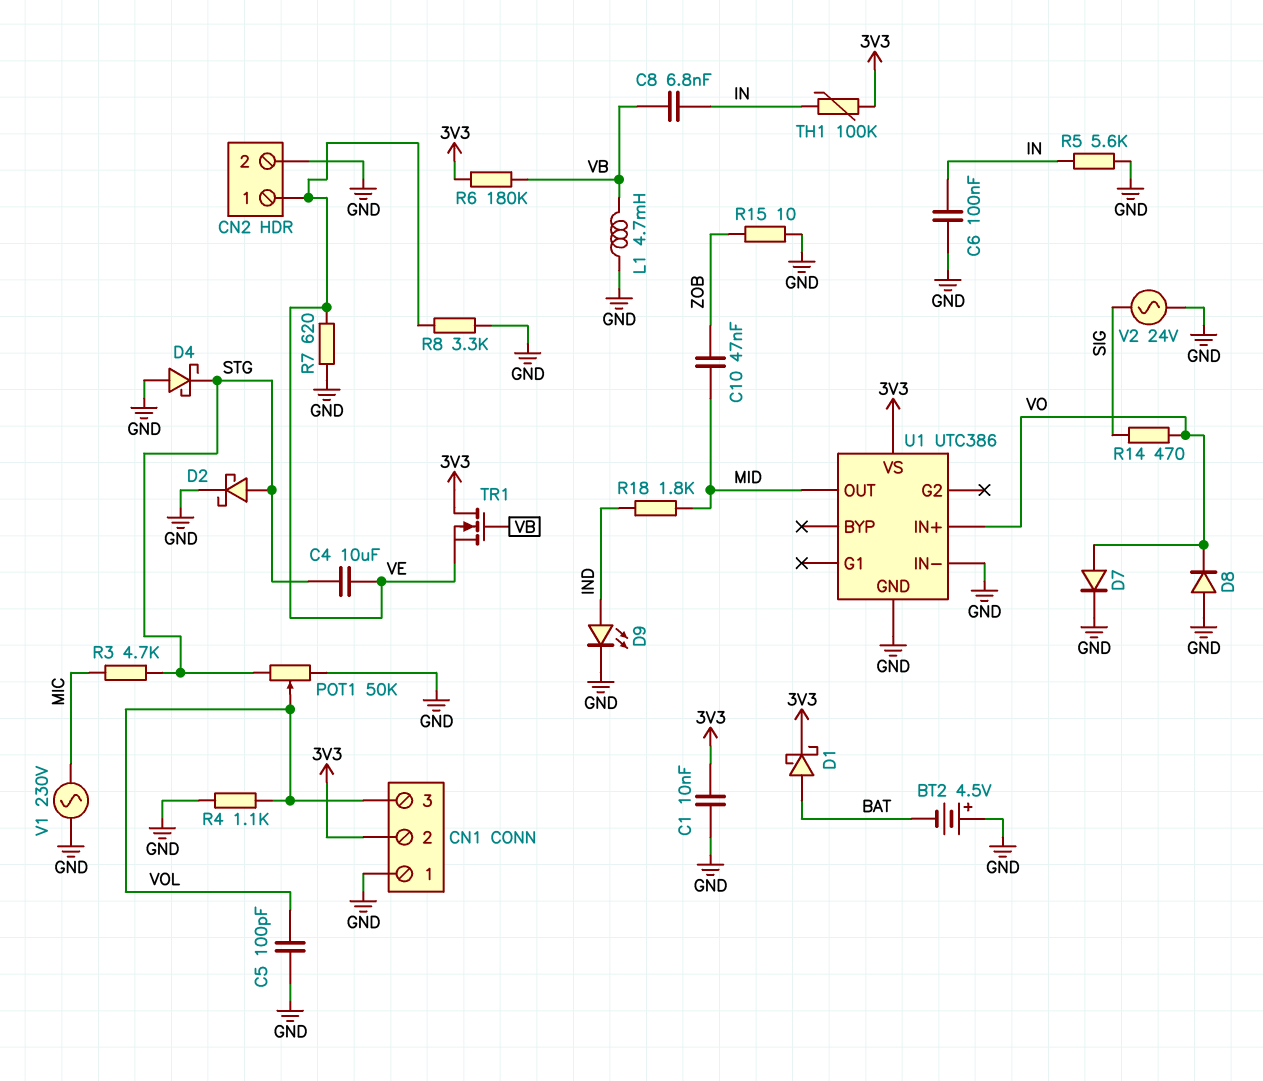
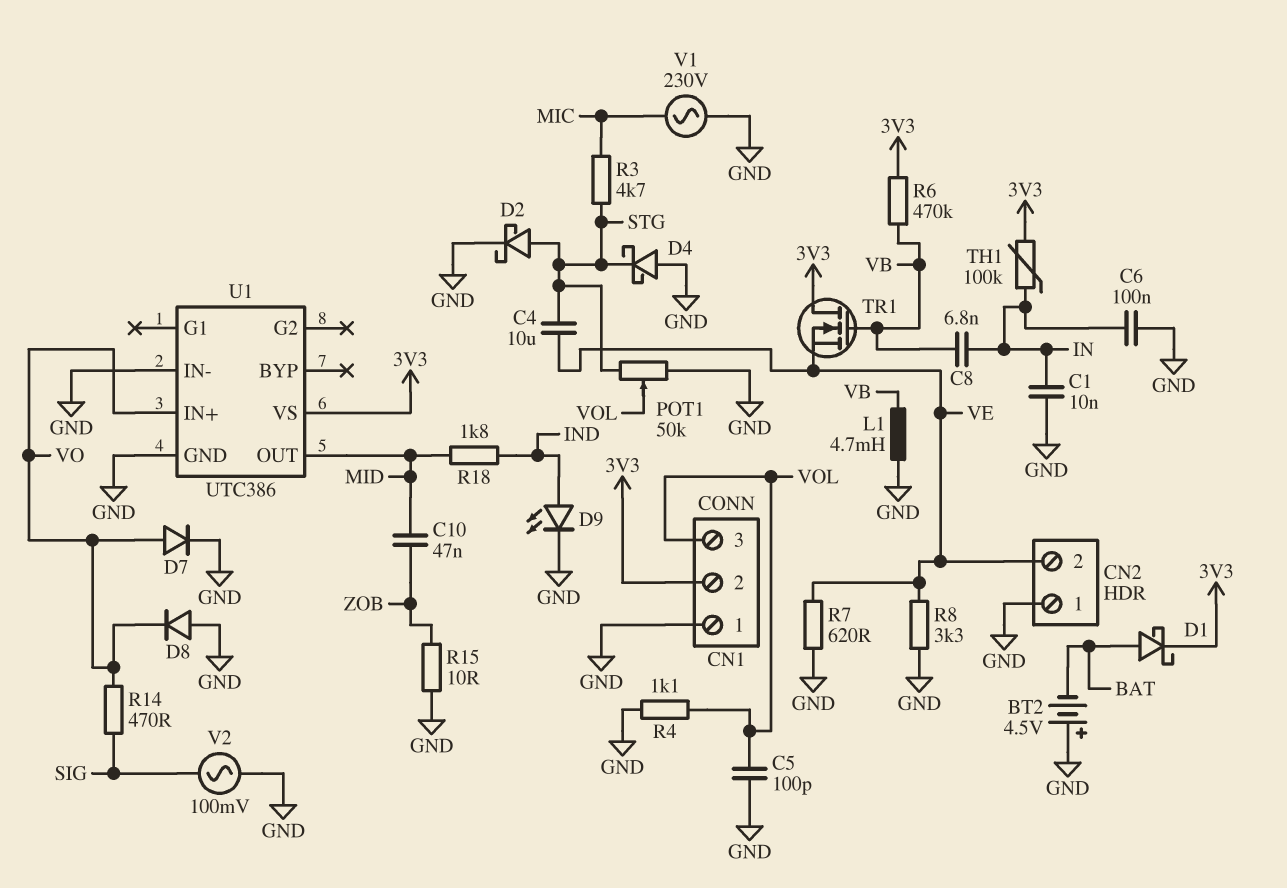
C1: 10nF (3V3, GND) -> 10nF (GND, IN)
CN2 pin 1: VE -> GND
CN2 pin 2: GND -> VE
R5: 5.6k (GND, IN) -> none
R6: 180k (3V3, VB) -> 470k (3V3, VB)
V2: AC 24V (GND, SIG) -> AC 100mV (GND, SIG)

